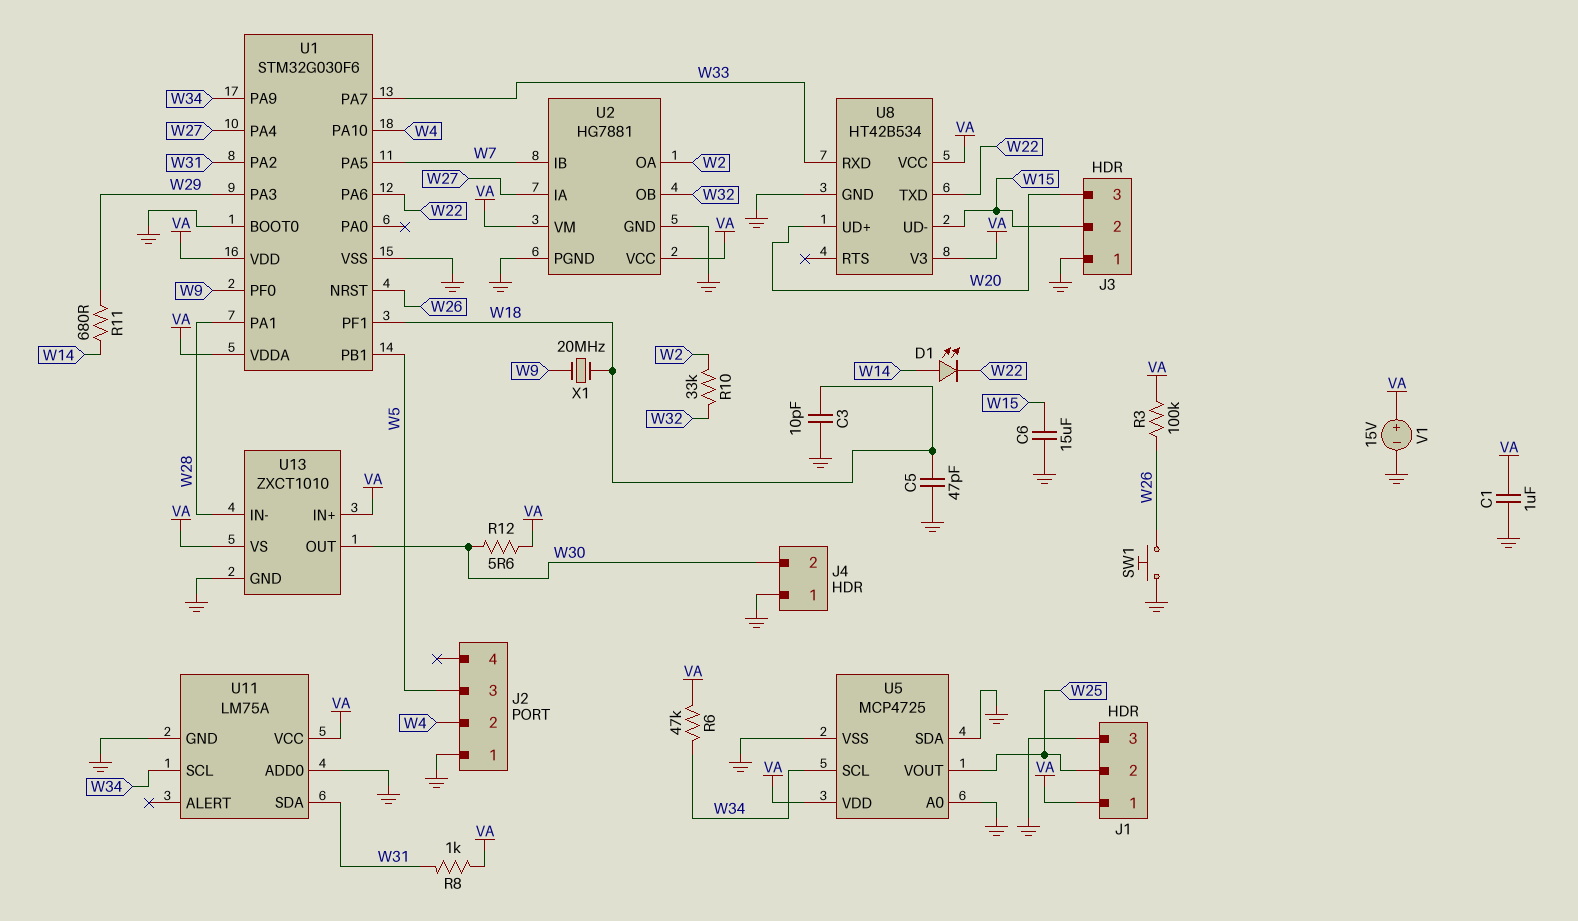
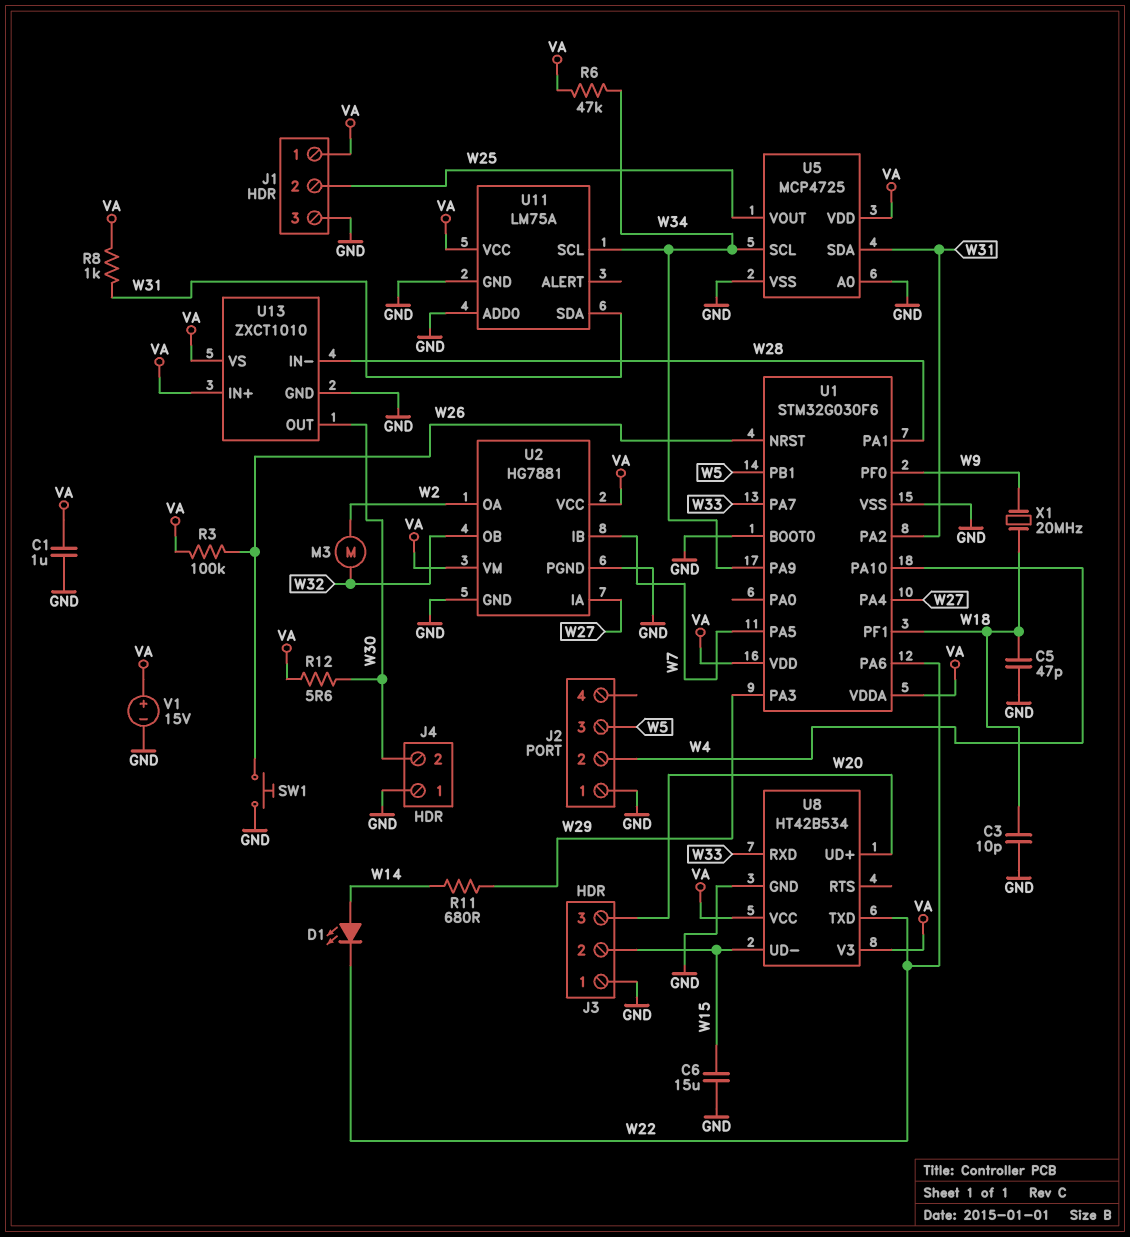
M3: none -> motor (W2, W32)
R10: 33k (W2, W32) -> none
U5 pin SDA: GND -> W31

